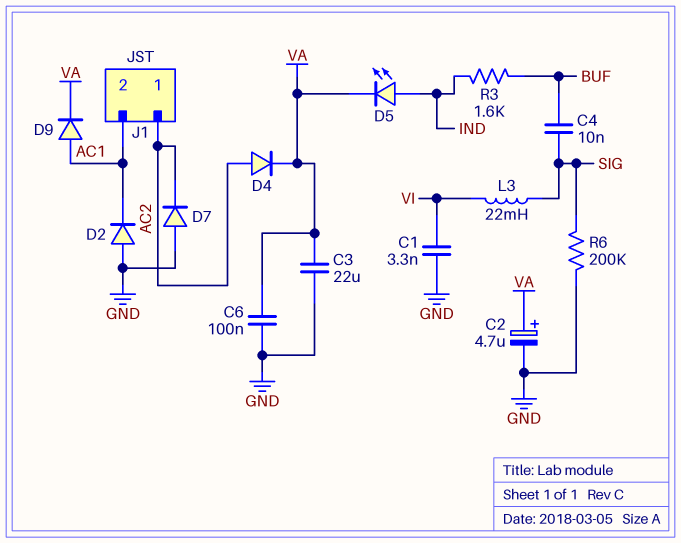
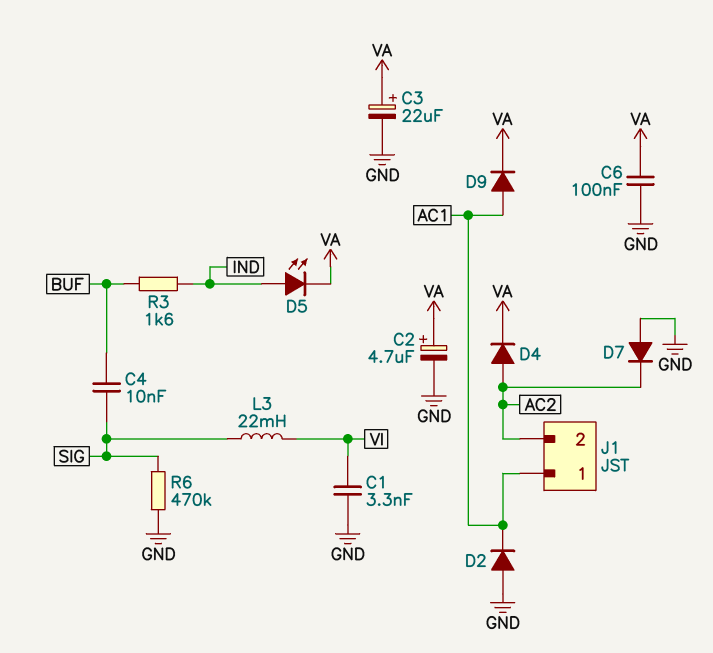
C3: 22uF (GND, VA) -> 22uF (plus VA, minus GND)
J1 pin 1: AC2 -> AC1
J1 pin 2: AC1 -> AC2
R6: 200k (GND, SIG) -> 470k (GND, SIG)

